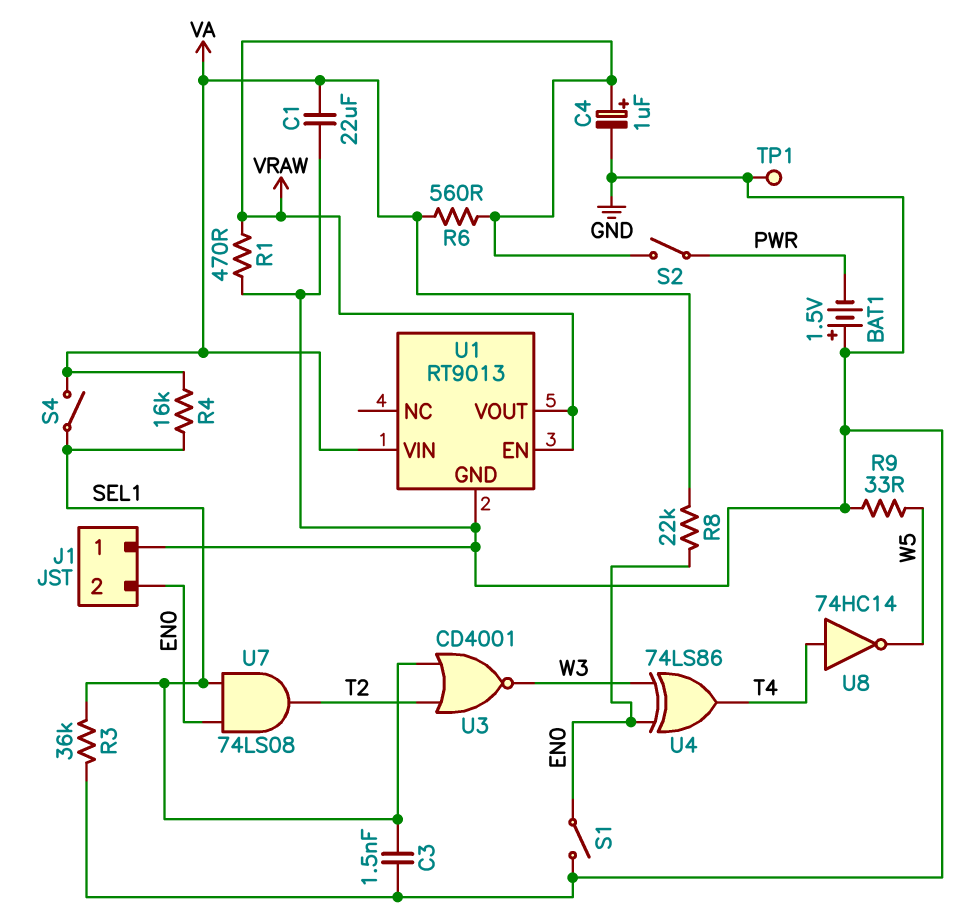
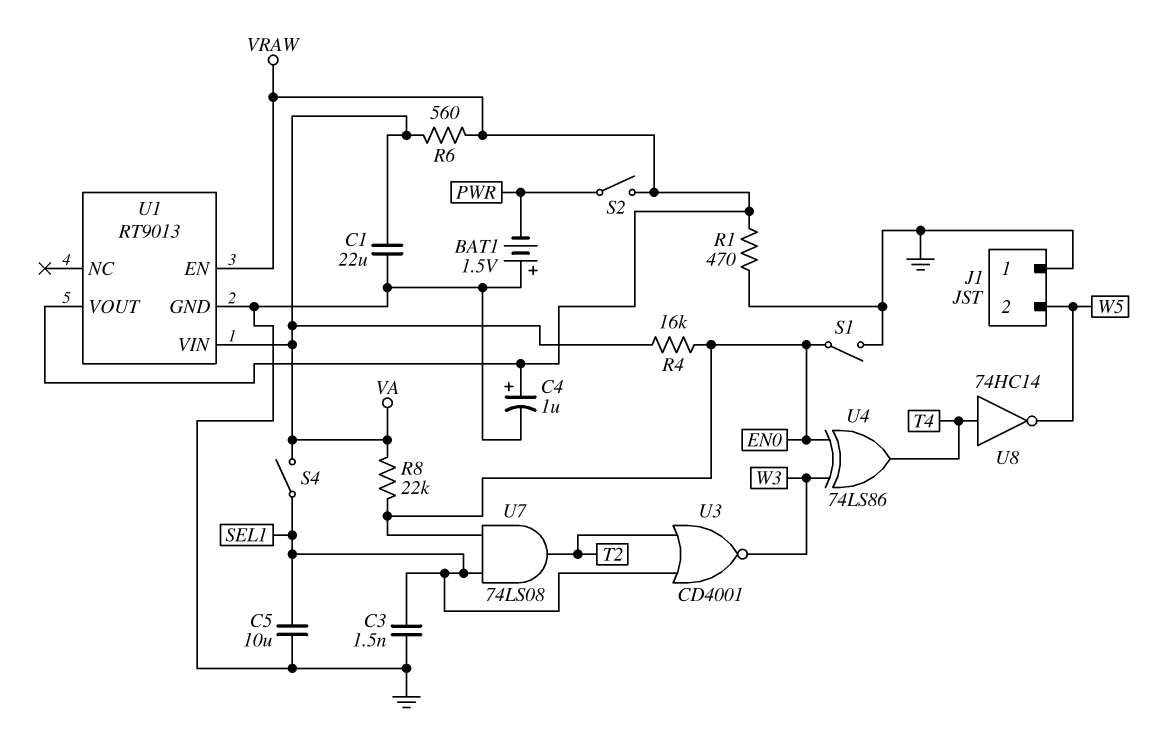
C5: none -> 10uF (GND, SEL1)
J1 pin 2: EN0 -> W5
R3: 36k (GND, SEL1) -> none
R4: 16k (SEL1, VA) -> 16k (EN0, VA)
R9: 33 (GND, W5) -> none
TP1: test point (GND) -> none

